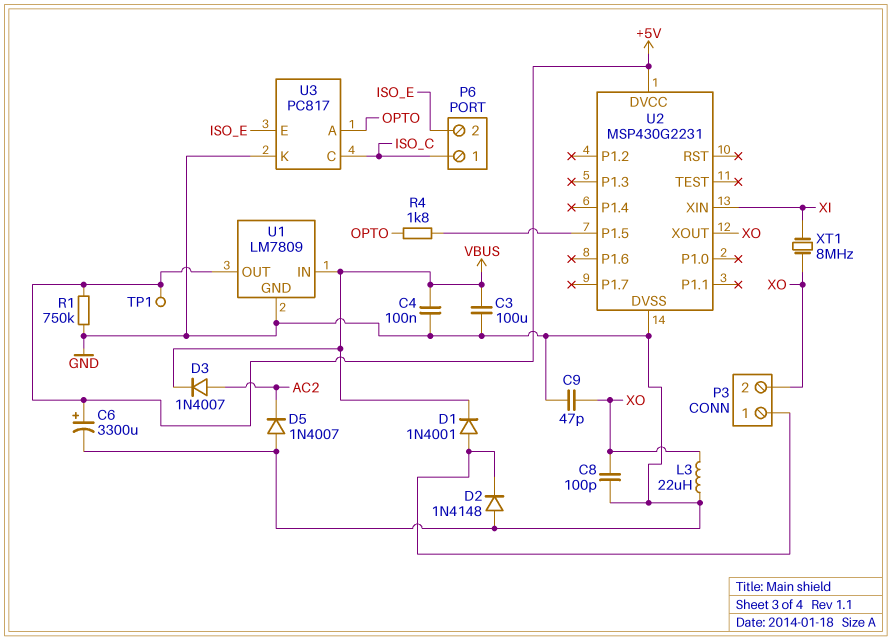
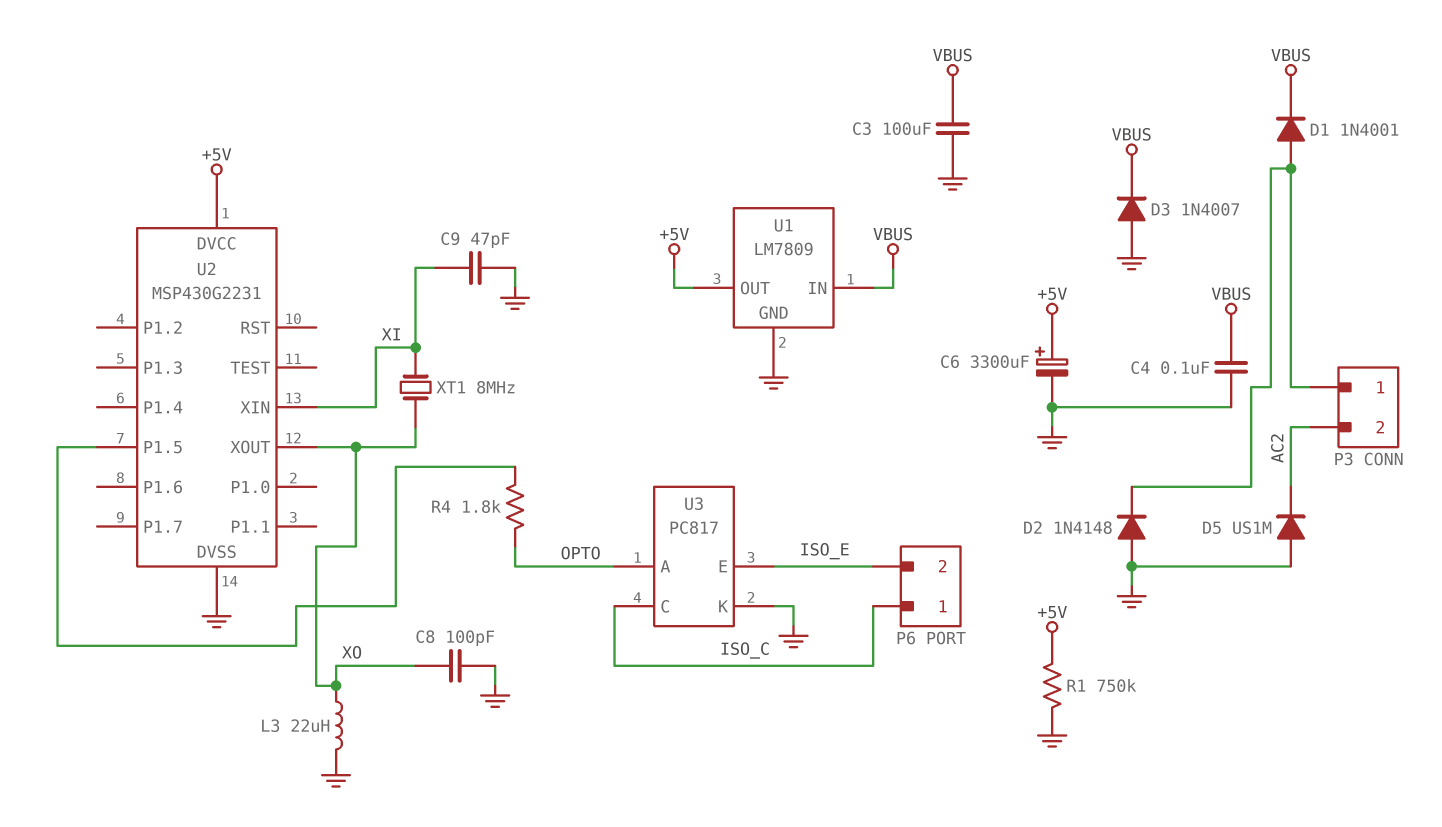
C9: 47pF (GND, XO) -> 47pF (GND, XI)
D3: diode 1N4007 (A AC2, K VBUS) -> diode 1N4007 (A GND, K VBUS)
D5: diode 1N4007 (A GND, K AC2) -> diode US1M (A GND, K AC2)
P3 pin 2: XO -> AC2
TP1: test point (+5V) -> none

